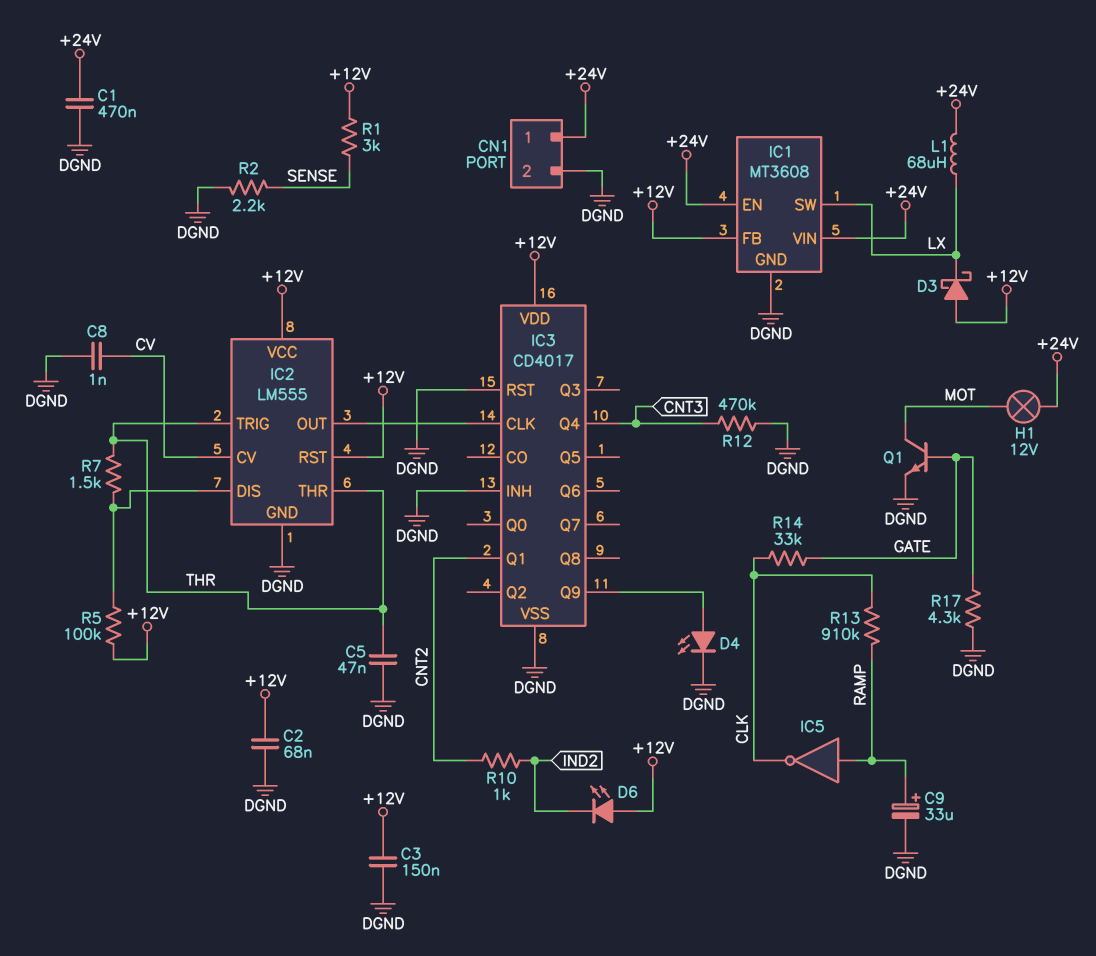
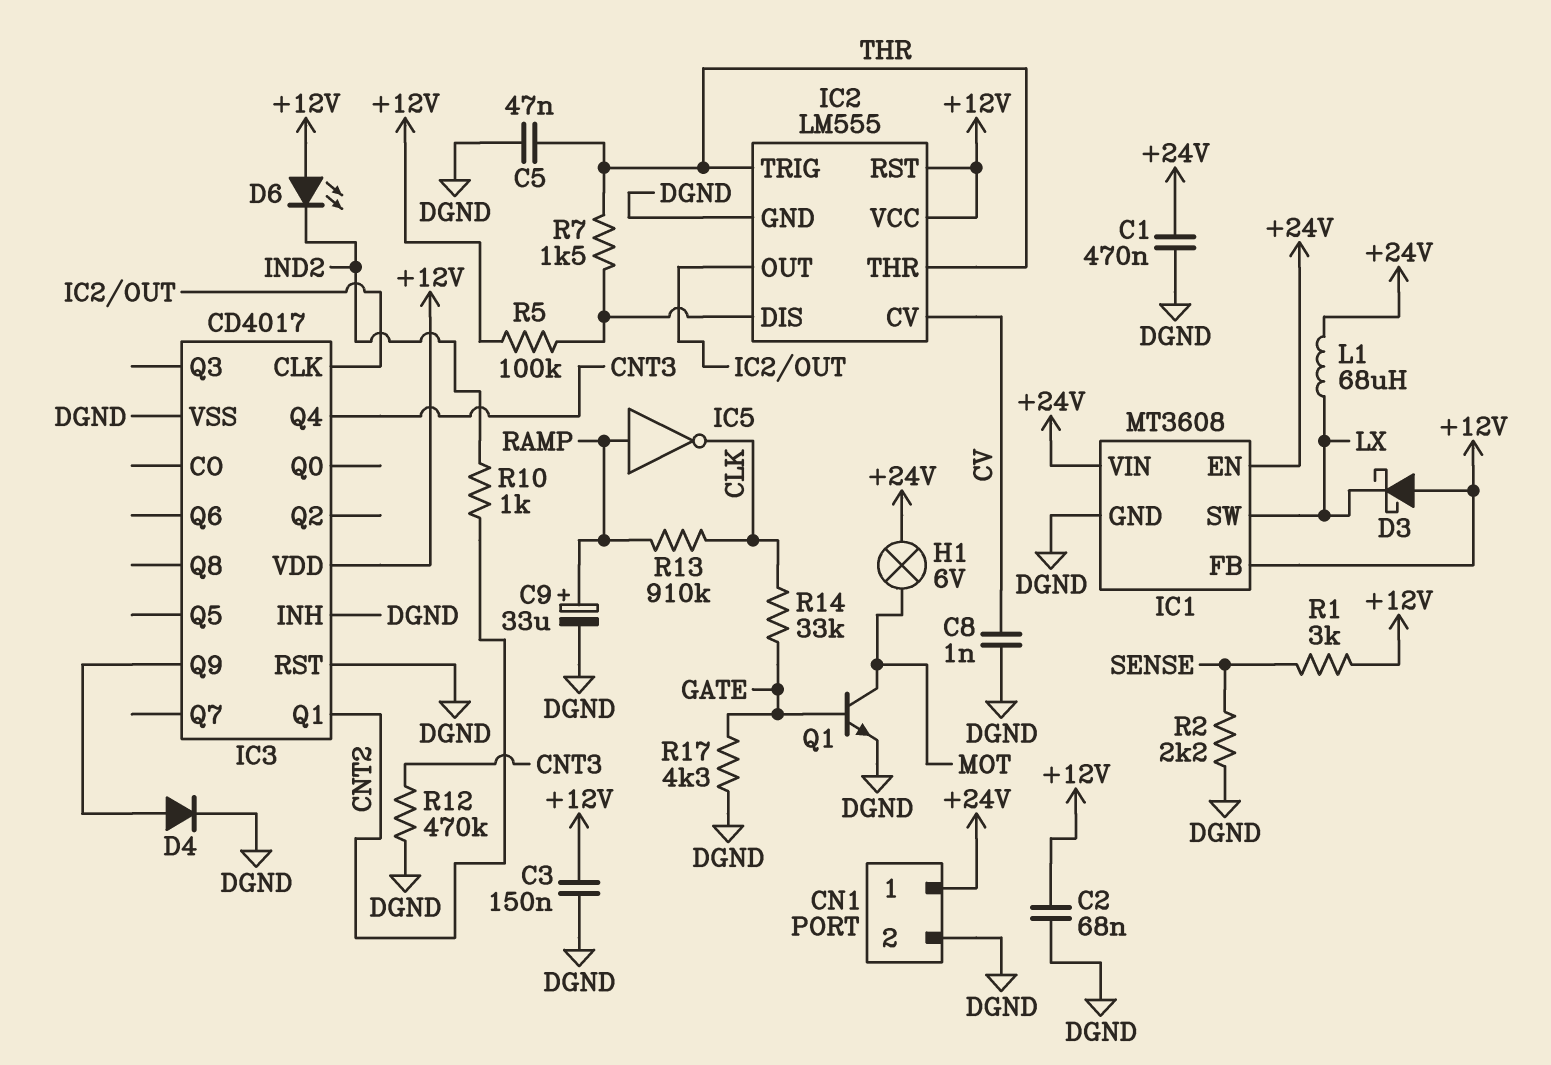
D4: LED (A IC3/Q9, K DGND) -> diode (A IC3/Q9, K DGND)
H1: lamp 12V (+24V, MOT) -> lamp 6V (+24V, MOT)

